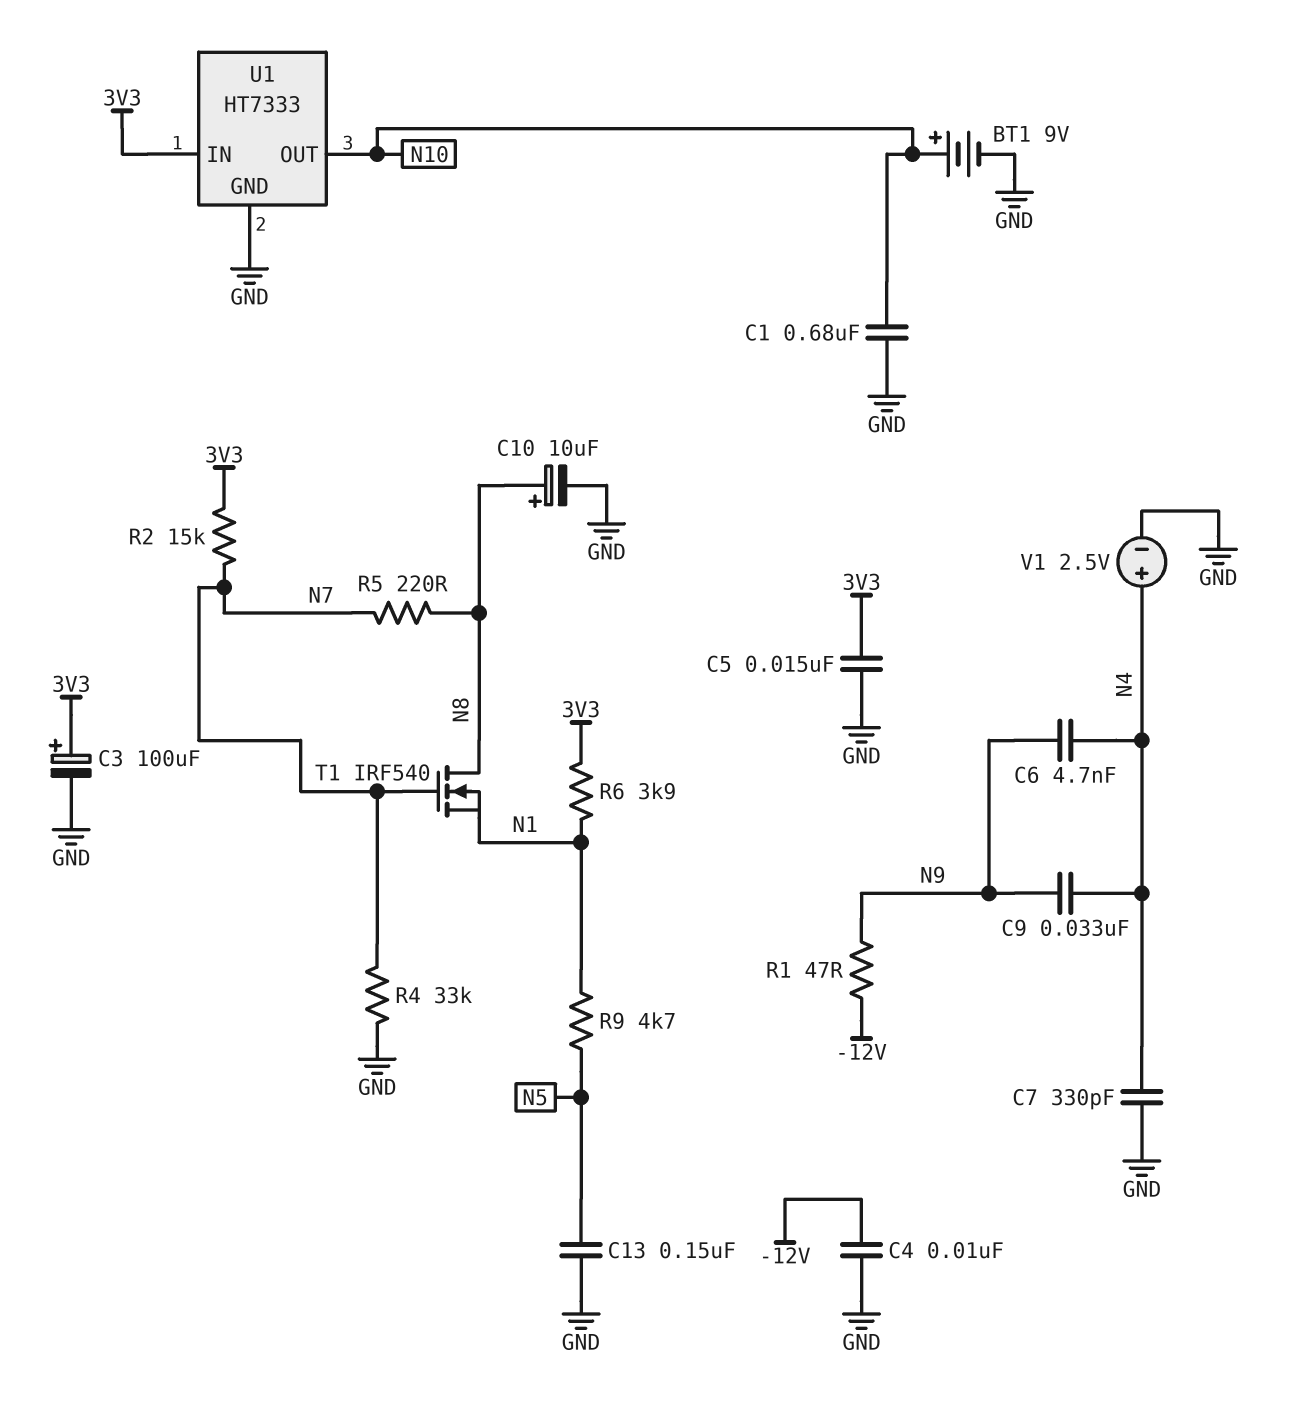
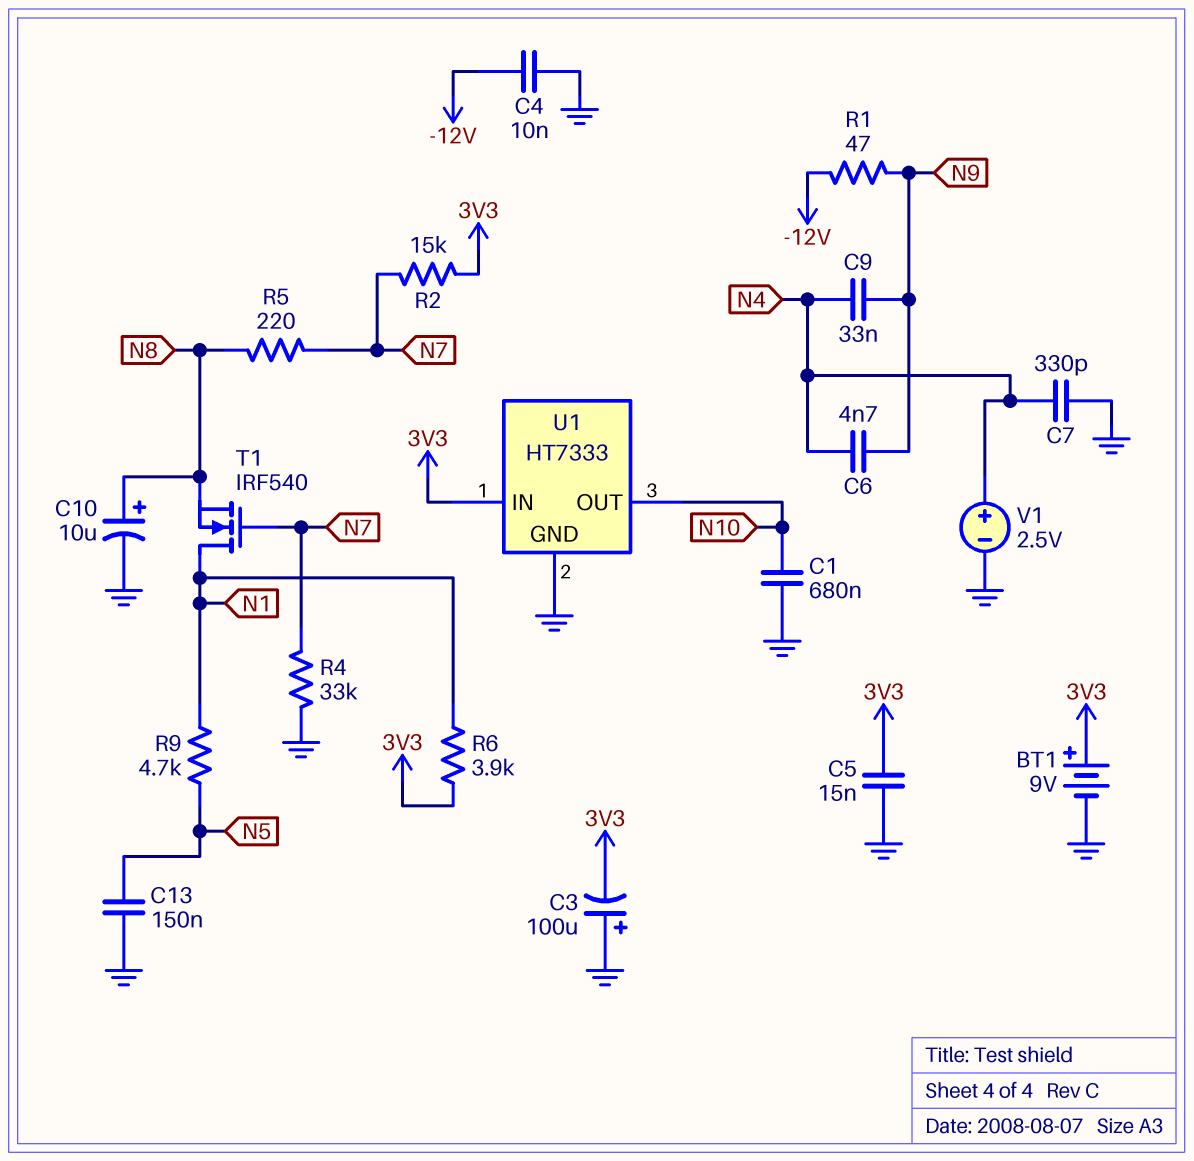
BT1: 9V (plus N10, minus GND) -> 9V (plus 3V3, minus GND)
C3: 100uF (plus 3V3, minus GND) -> 100uF (plus GND, minus 3V3)
T1: NMOS IRF540 (G N7, D N8, S N1) -> NMOS IRF540 (G N7, D N1, S N8)

